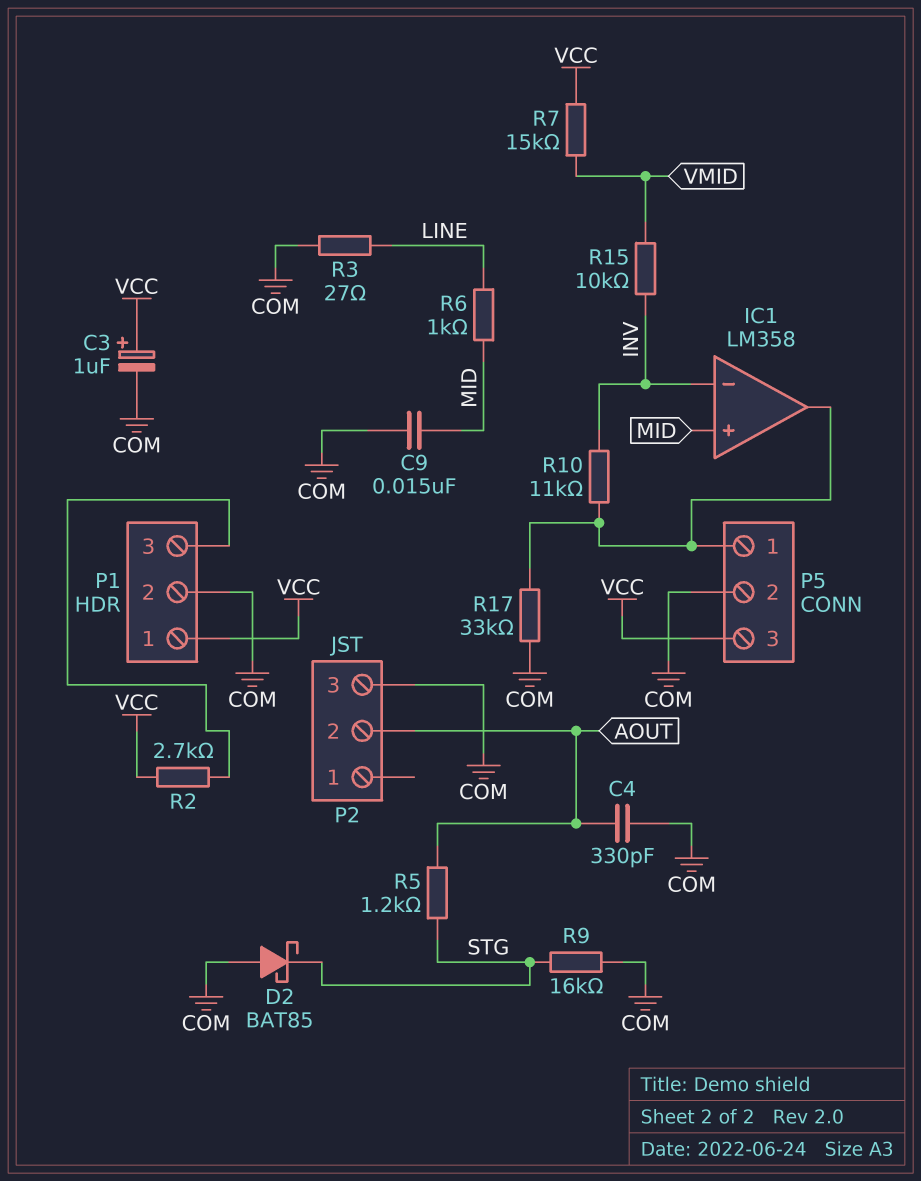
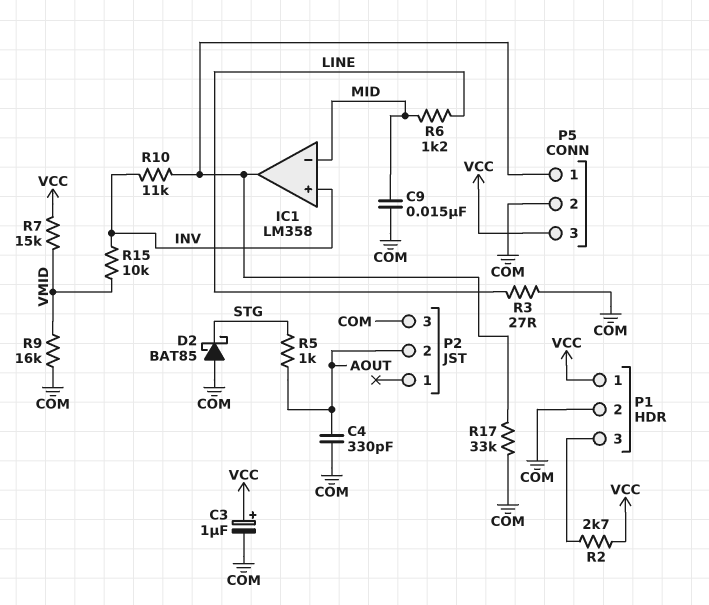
IC1 pin in+: MID -> INV
IC1 pin in-: INV -> MID
R5: 1.2k (AOUT, STG) -> 1k (AOUT, STG)
R6: 1k (LINE, MID) -> 1.2k (LINE, MID)
R9: 16k (COM, STG) -> 16k (COM, VMID)

